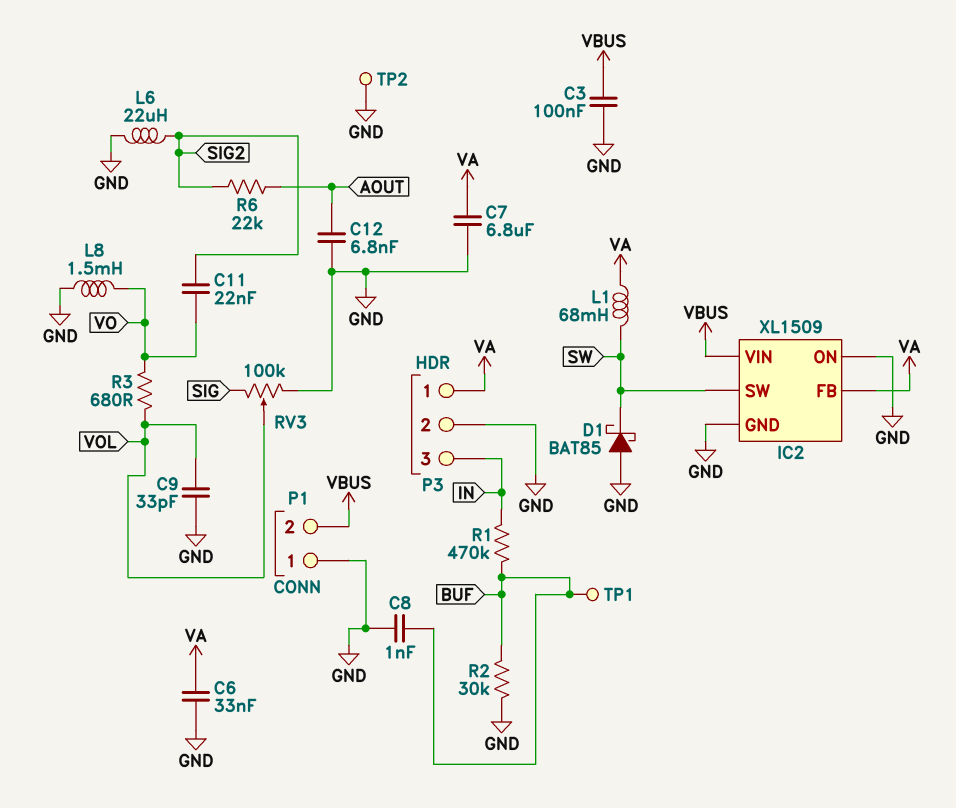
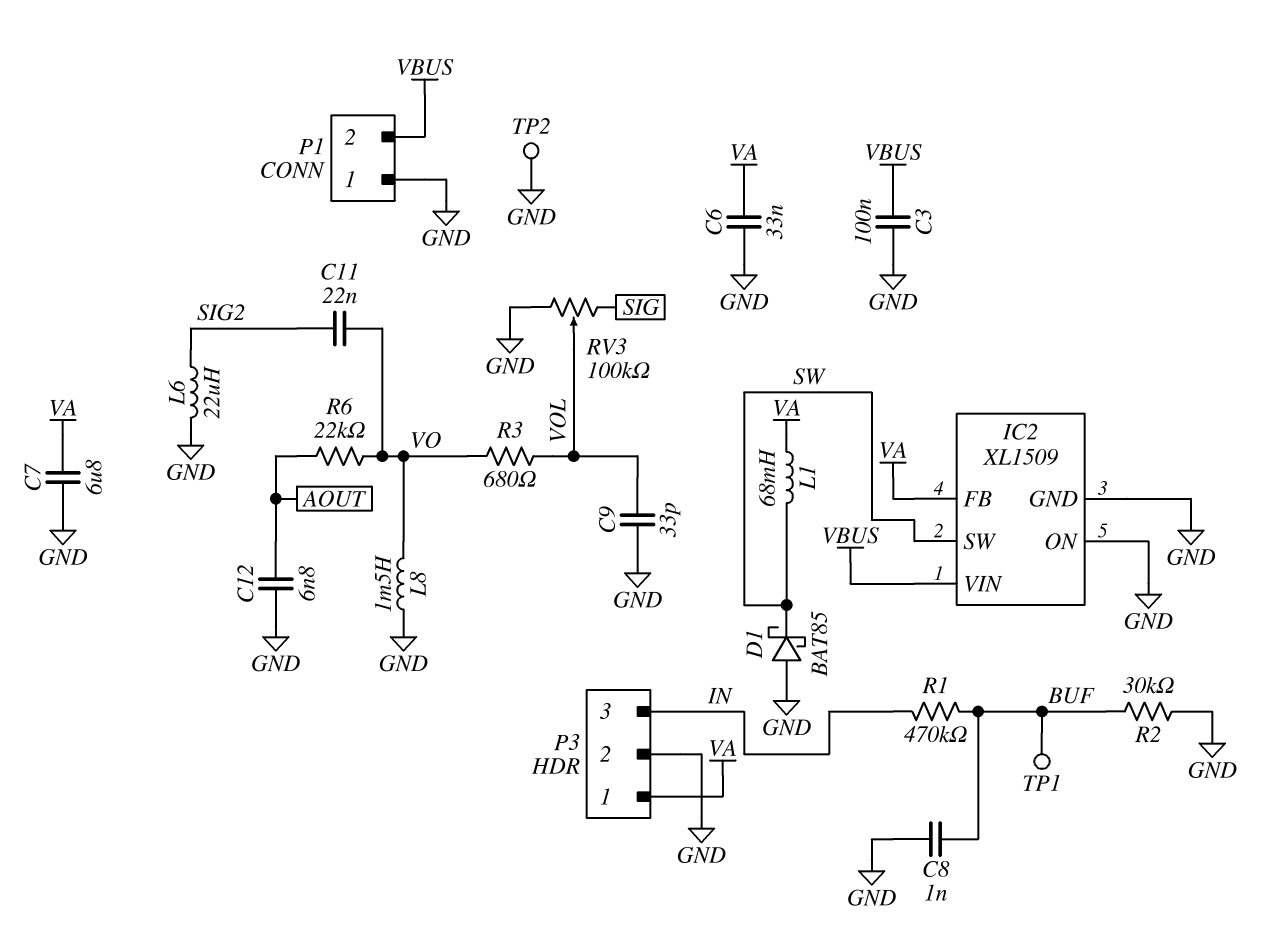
R6: 22k (AOUT, SIG2) -> 22k (AOUT, VO)

